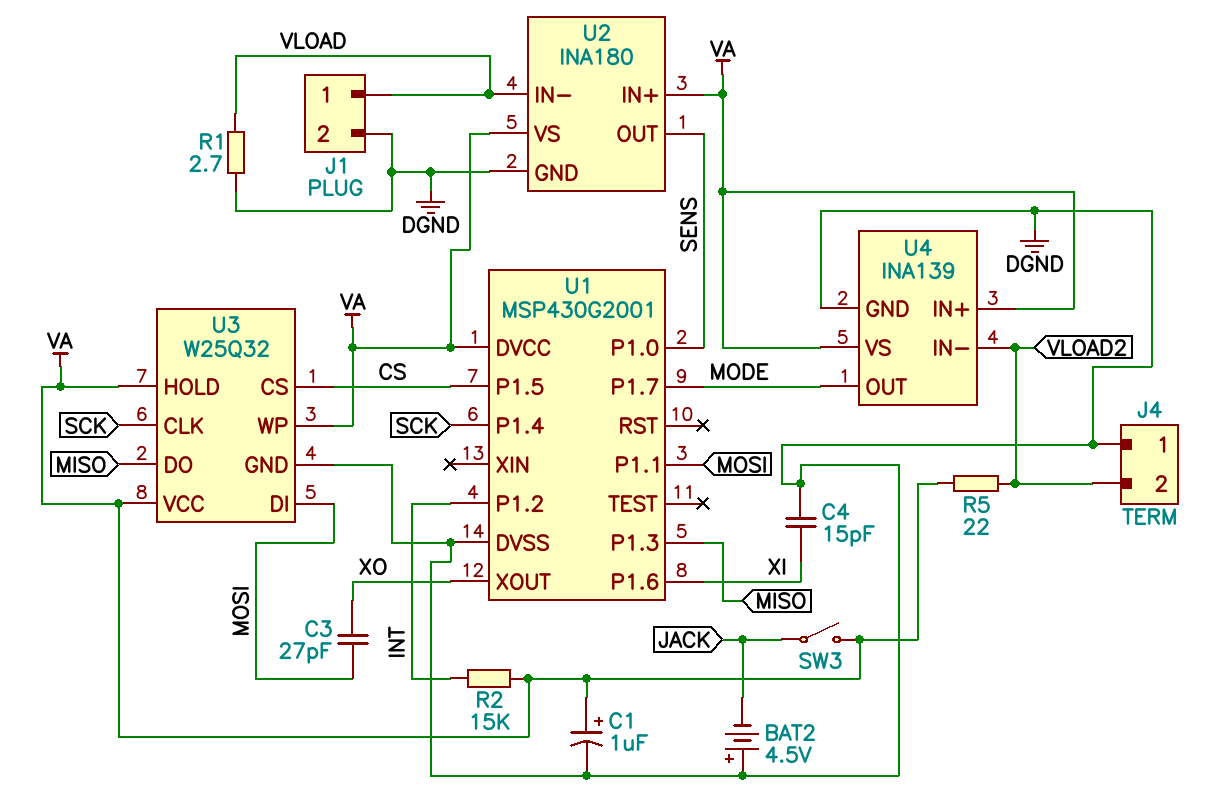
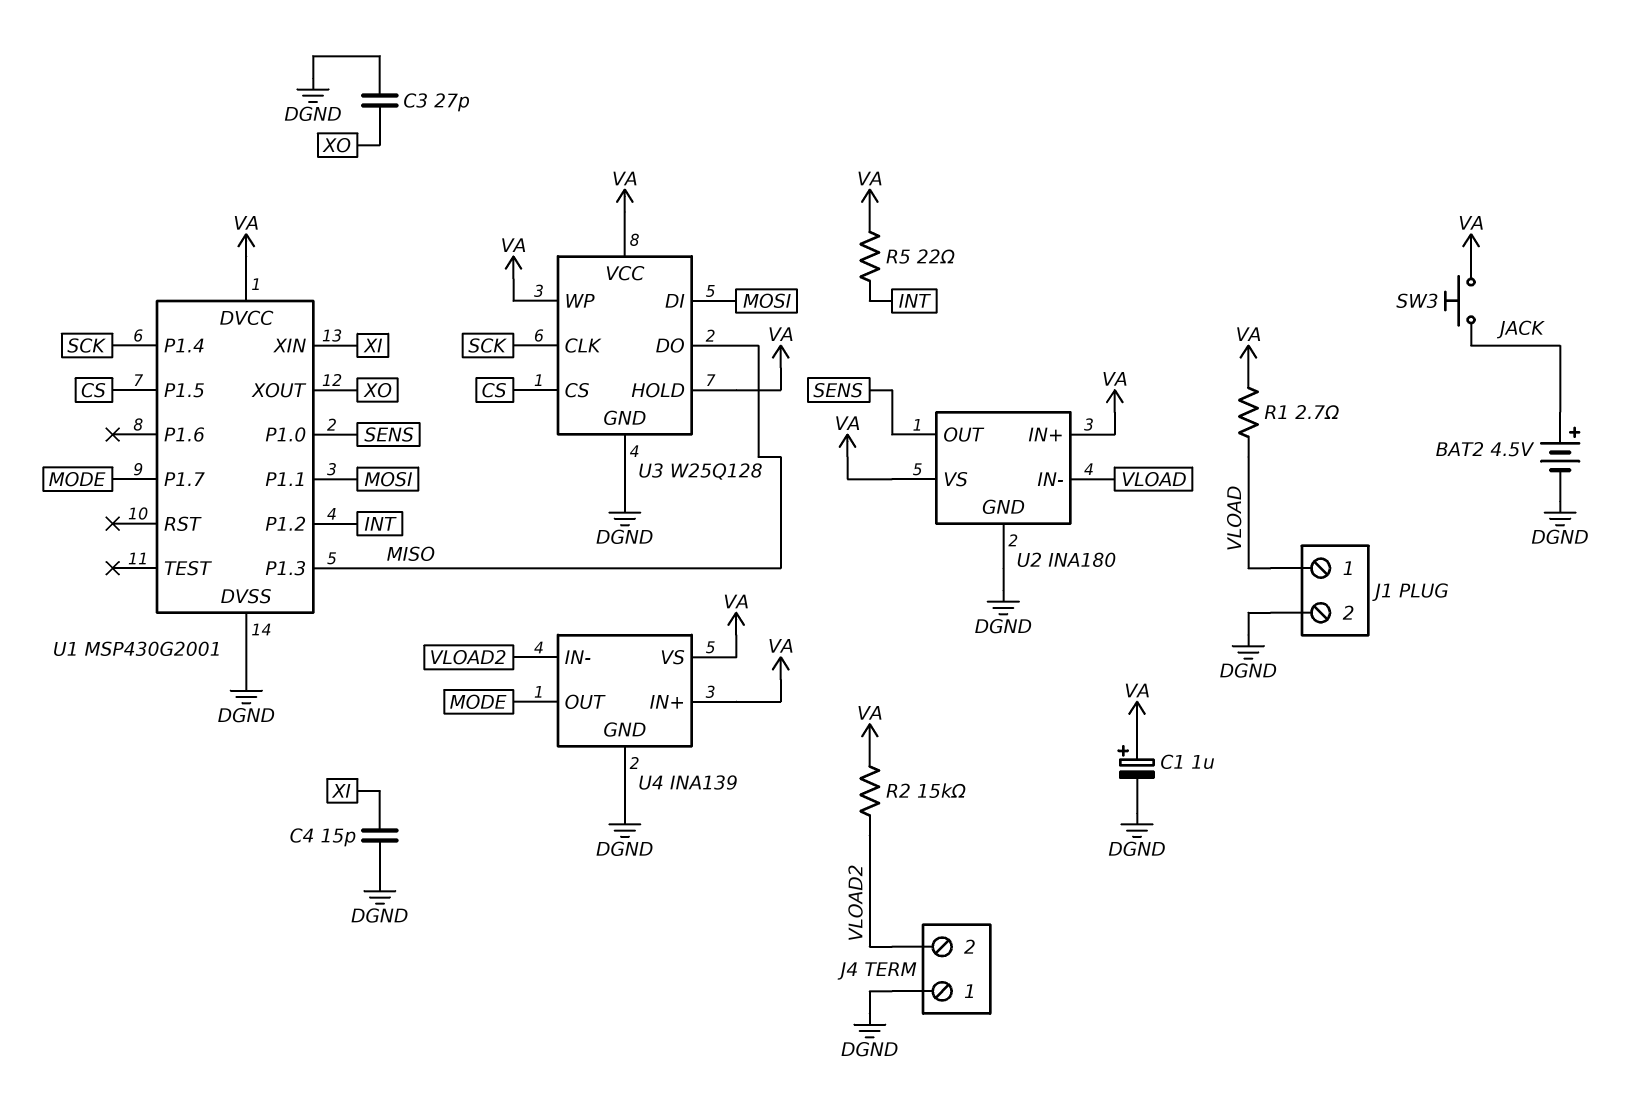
BAT2: 4.5V (plus DGND, minus JACK) -> 4.5V (plus JACK, minus DGND)
C3: 27pF (MOSI, XO) -> 27pF (DGND, XO)
R1: 2.7 (DGND, VLOAD) -> 2.7 (VA, VLOAD)
R2: 15k (INT, VA) -> 15k (VA, VLOAD2)
R5: 22 (VA, VLOAD2) -> 22 (INT, VA)
SW3: switch (JACK, VA) -> button (JACK, VA)
U1 pin P1.6: XI -> none
U1 pin XIN: none -> XI
U3: W25Q32 -> W25Q128

